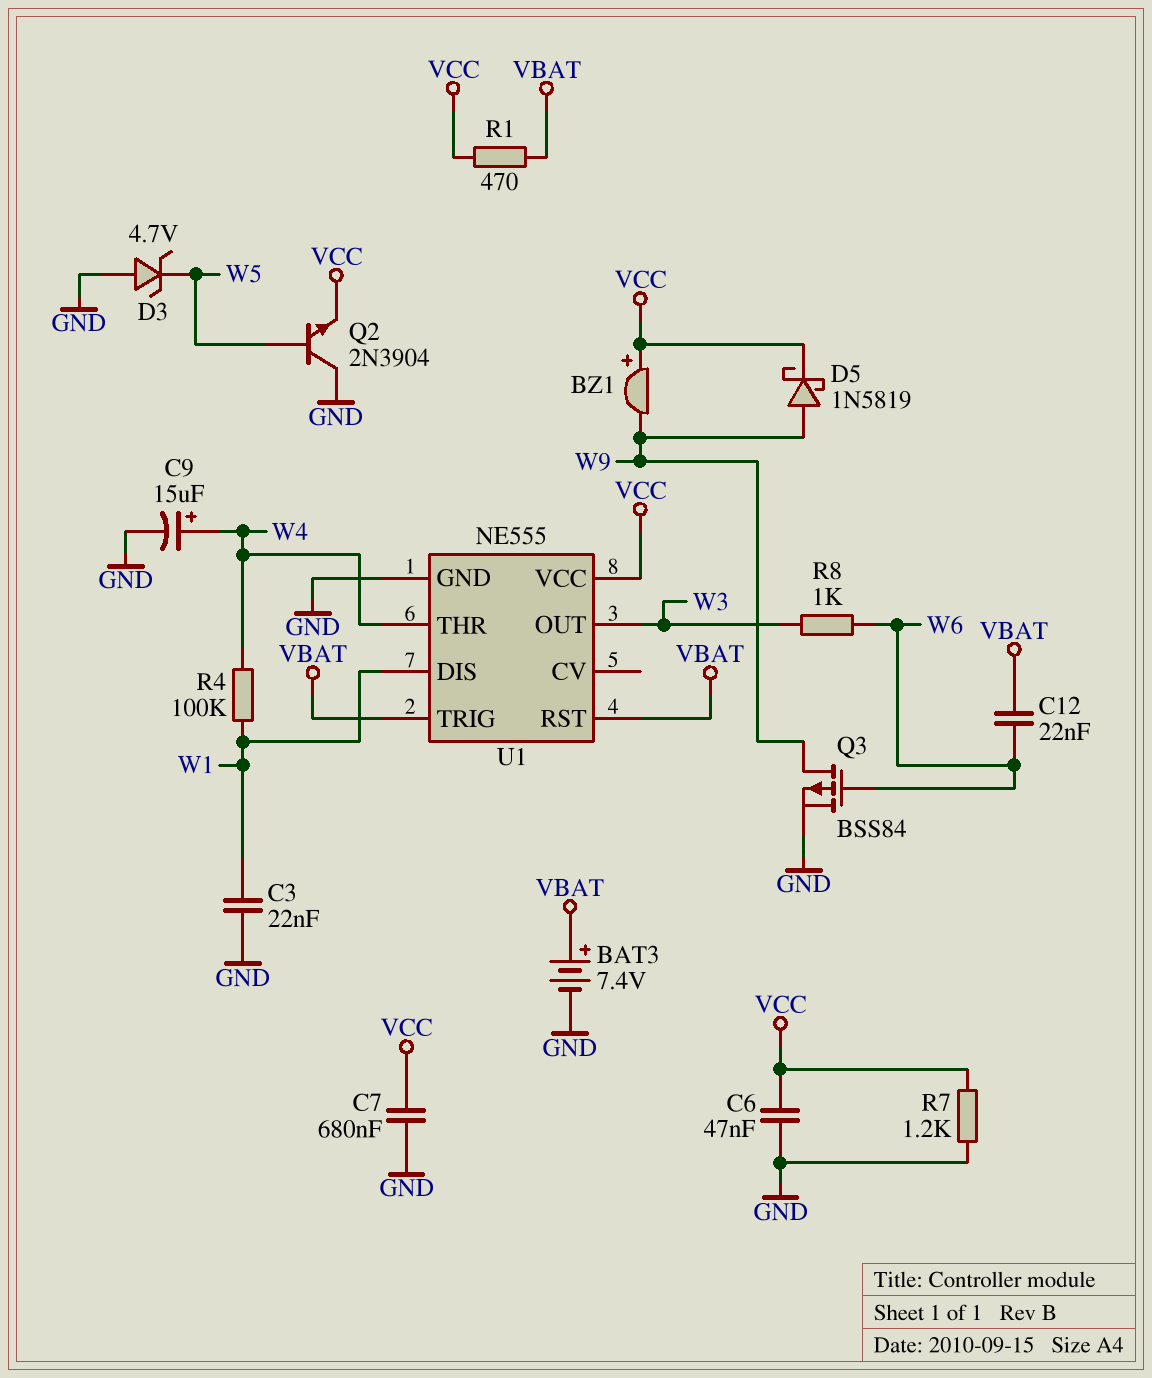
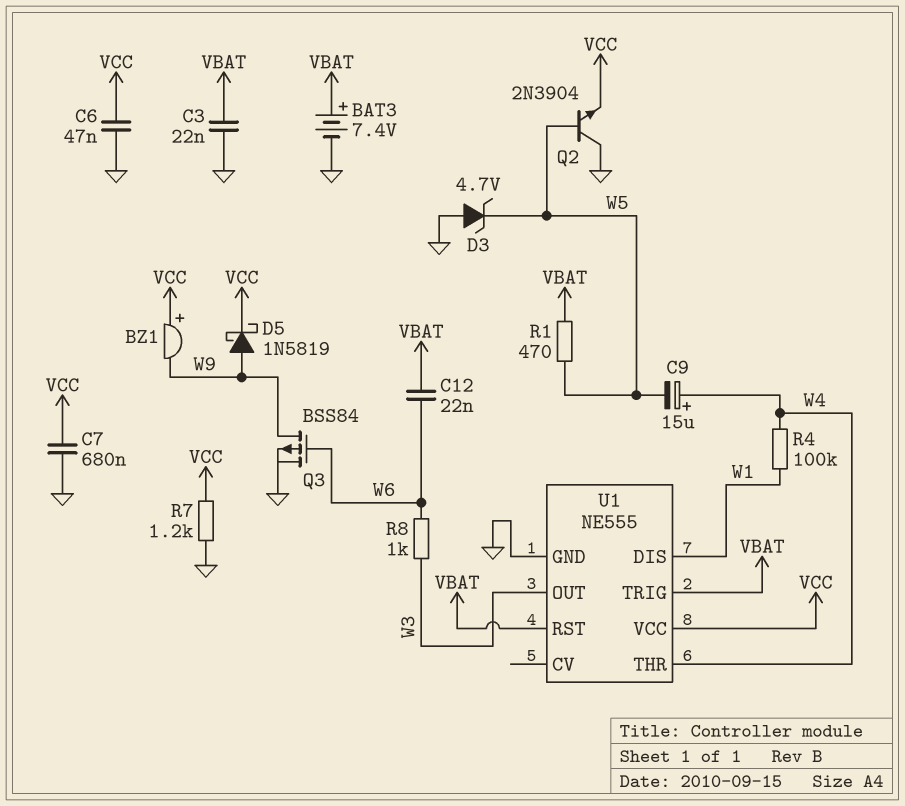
C3: 22nF (GND, W1) -> 22nF (GND, VBAT)
C9: 15uF (plus W4, minus GND) -> 15uF (plus W4, minus W5)
R1: 470 (VBAT, VCC) -> 470 (VBAT, W5)

